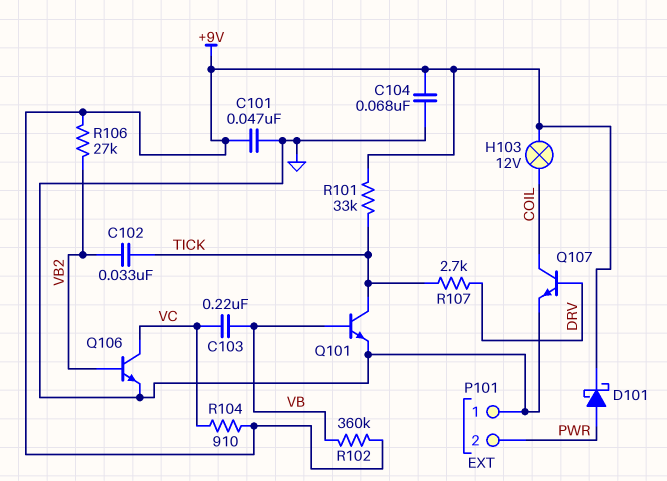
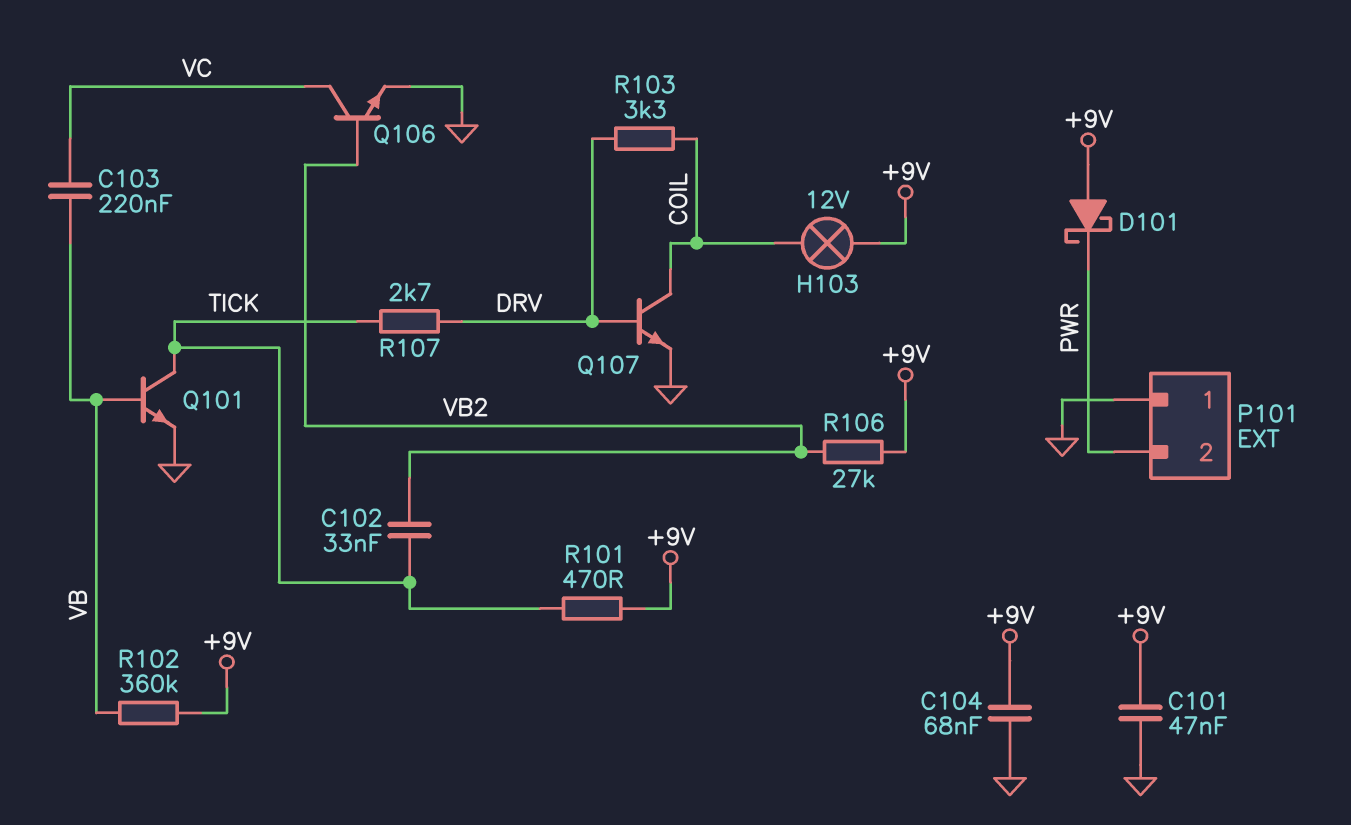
D101: schottky (A PWR, K +9V) -> schottky (A +9V, K PWR)
R101: 33k (+9V, TICK) -> 470 (+9V, TICK)
R103: none -> 3.3k (COIL, DRV)
R104: 910 (+9V, VC) -> none

